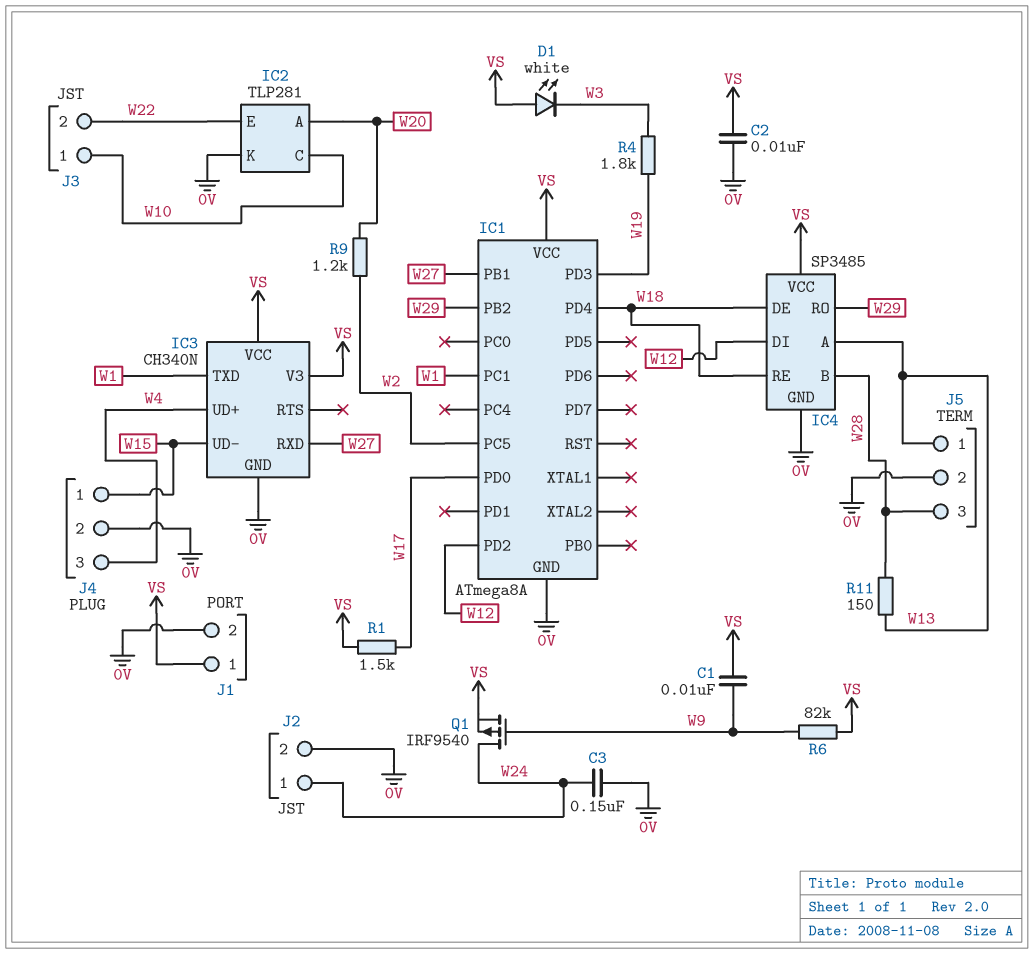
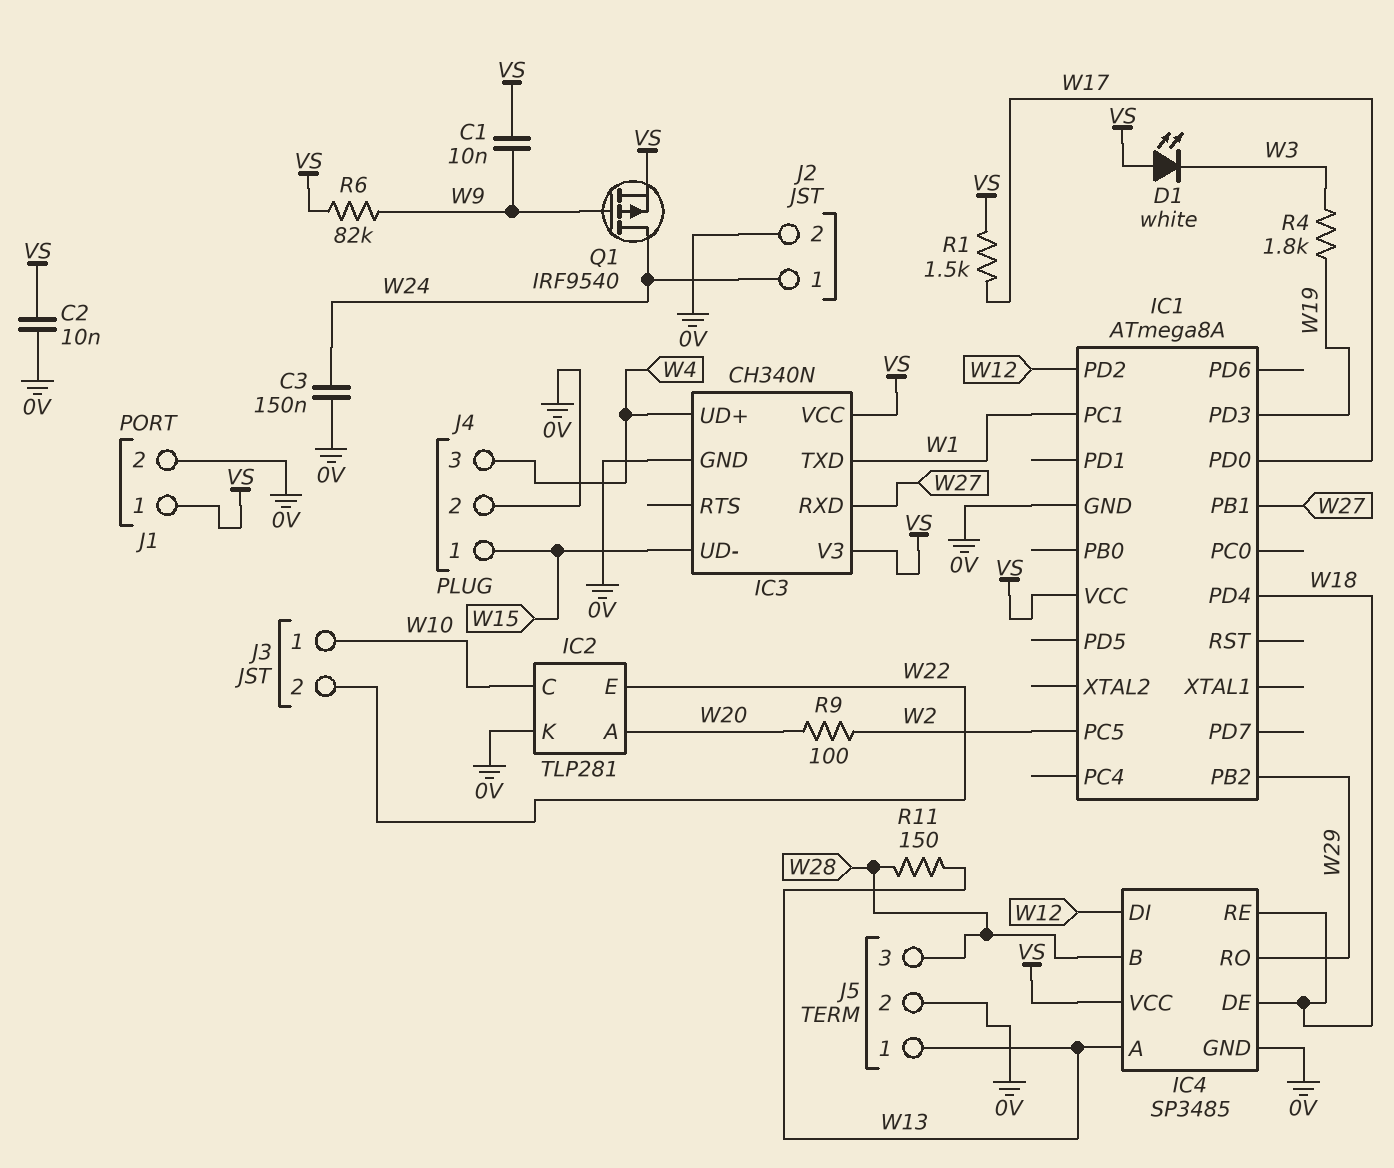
R9: 1.2k (W2, W20) -> 100 (W2, W20)

